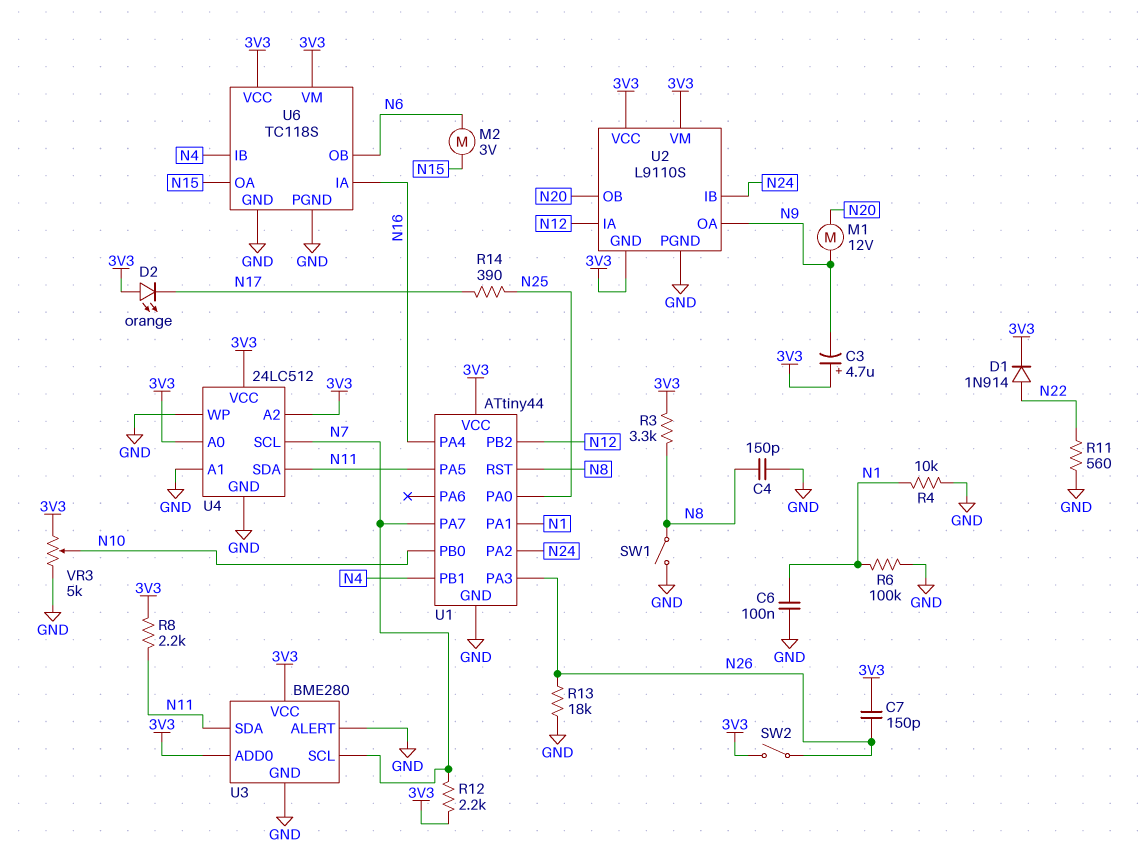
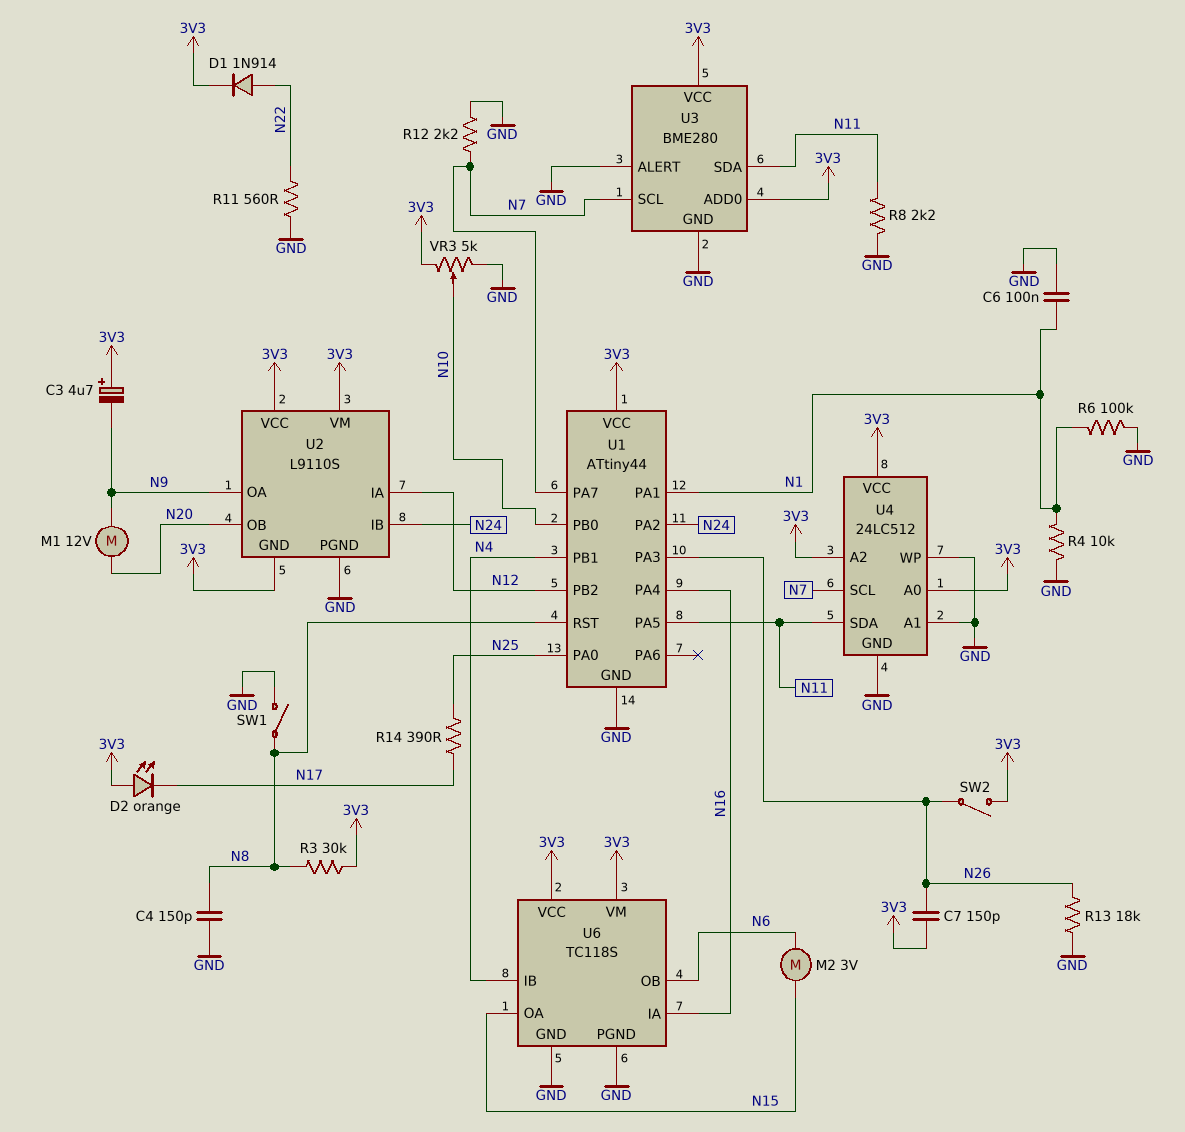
R3: 3.3k (3V3, N8) -> 30k (3V3, N8)
R8: 2.2k (3V3, N11) -> 2.2k (GND, N11)
R12: 2.2k (3V3, N7) -> 2.2k (GND, N7)

